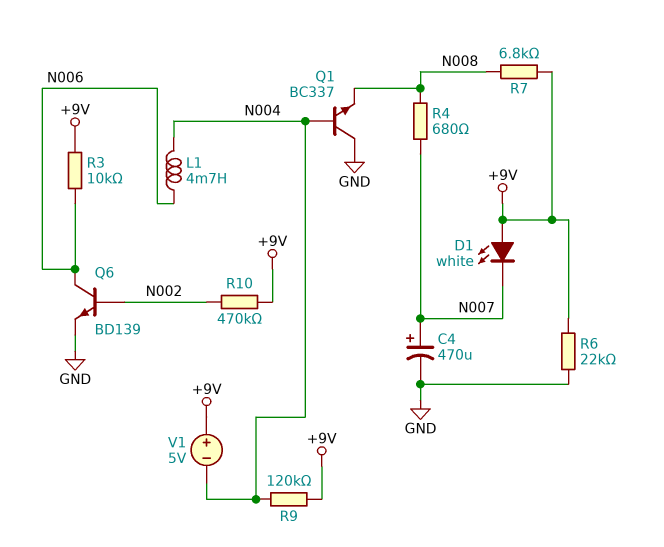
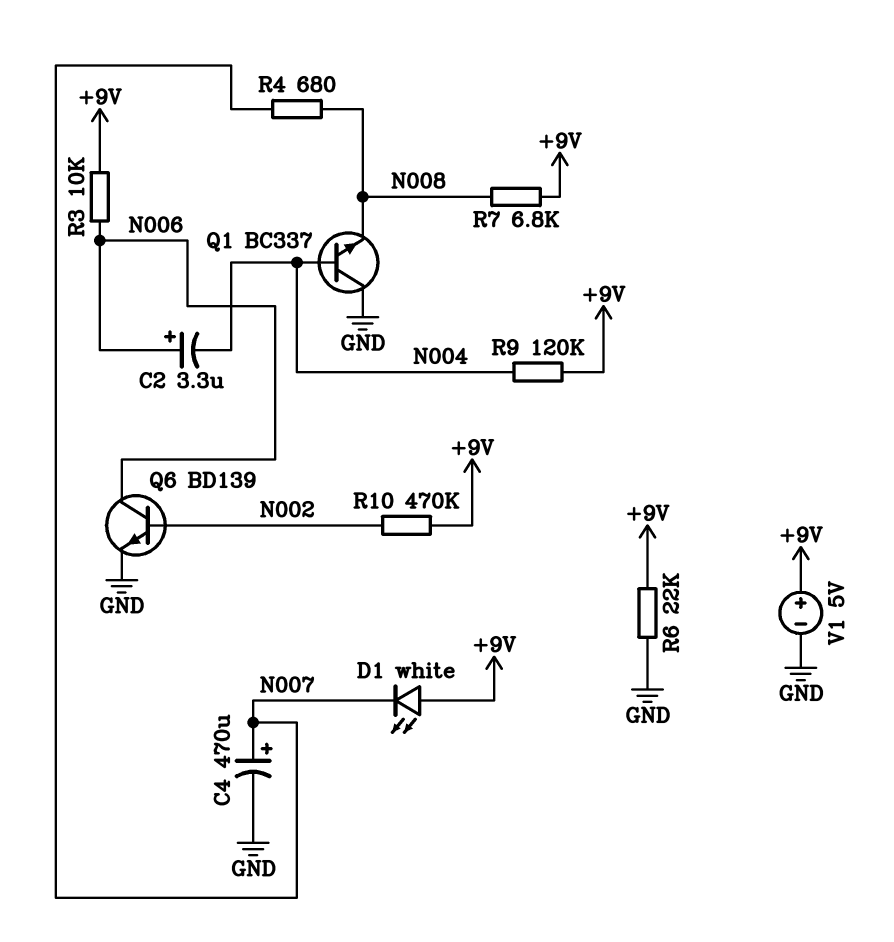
C2: none -> 3.3uF (plus N006, minus N004)
L1: 4.7mH (N004, N006) -> none
V1: 5V (plus +9V, minus N004) -> 5V (plus +9V, minus GND)

